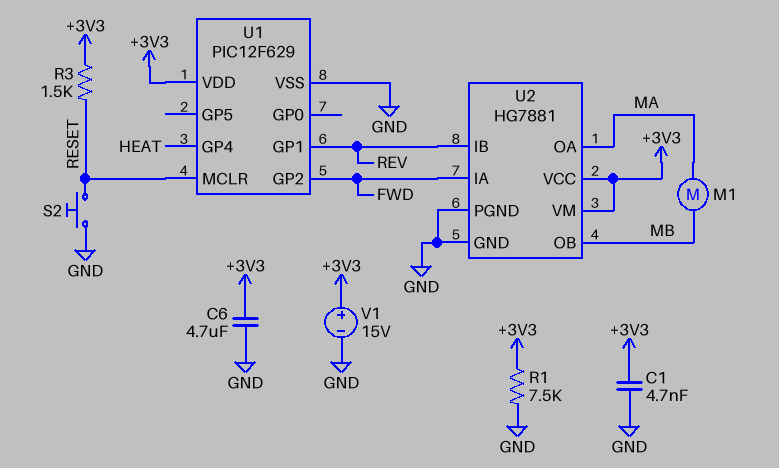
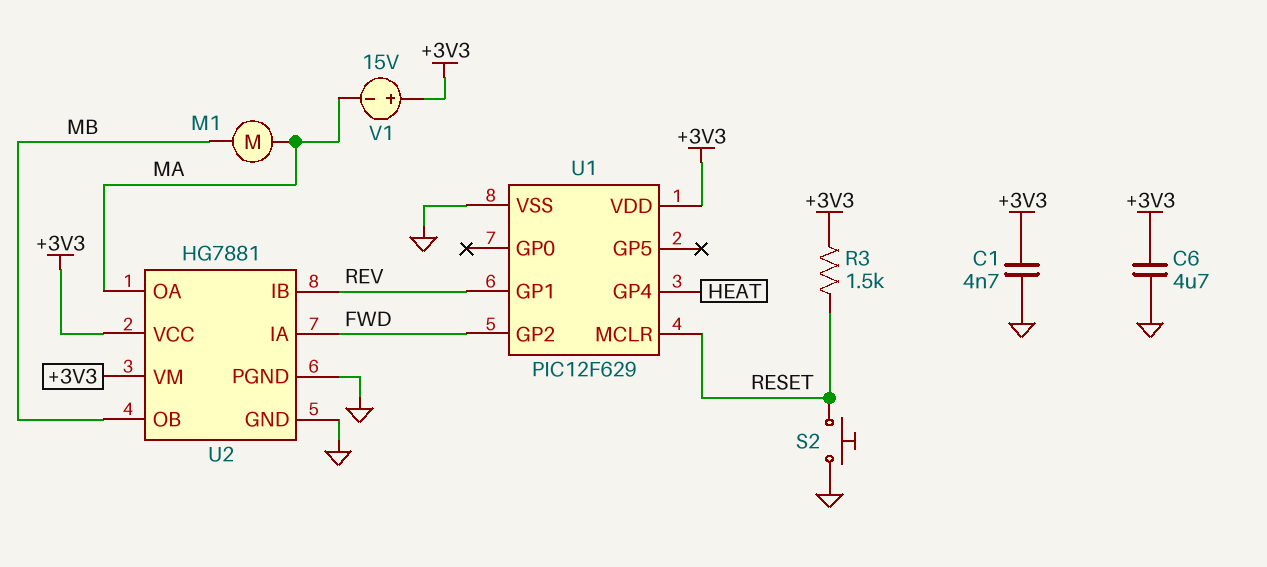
R1: 7.5k (+3V3, GND) -> none
V1: 15V (plus +3V3, minus GND) -> 15V (plus +3V3, minus MA)

